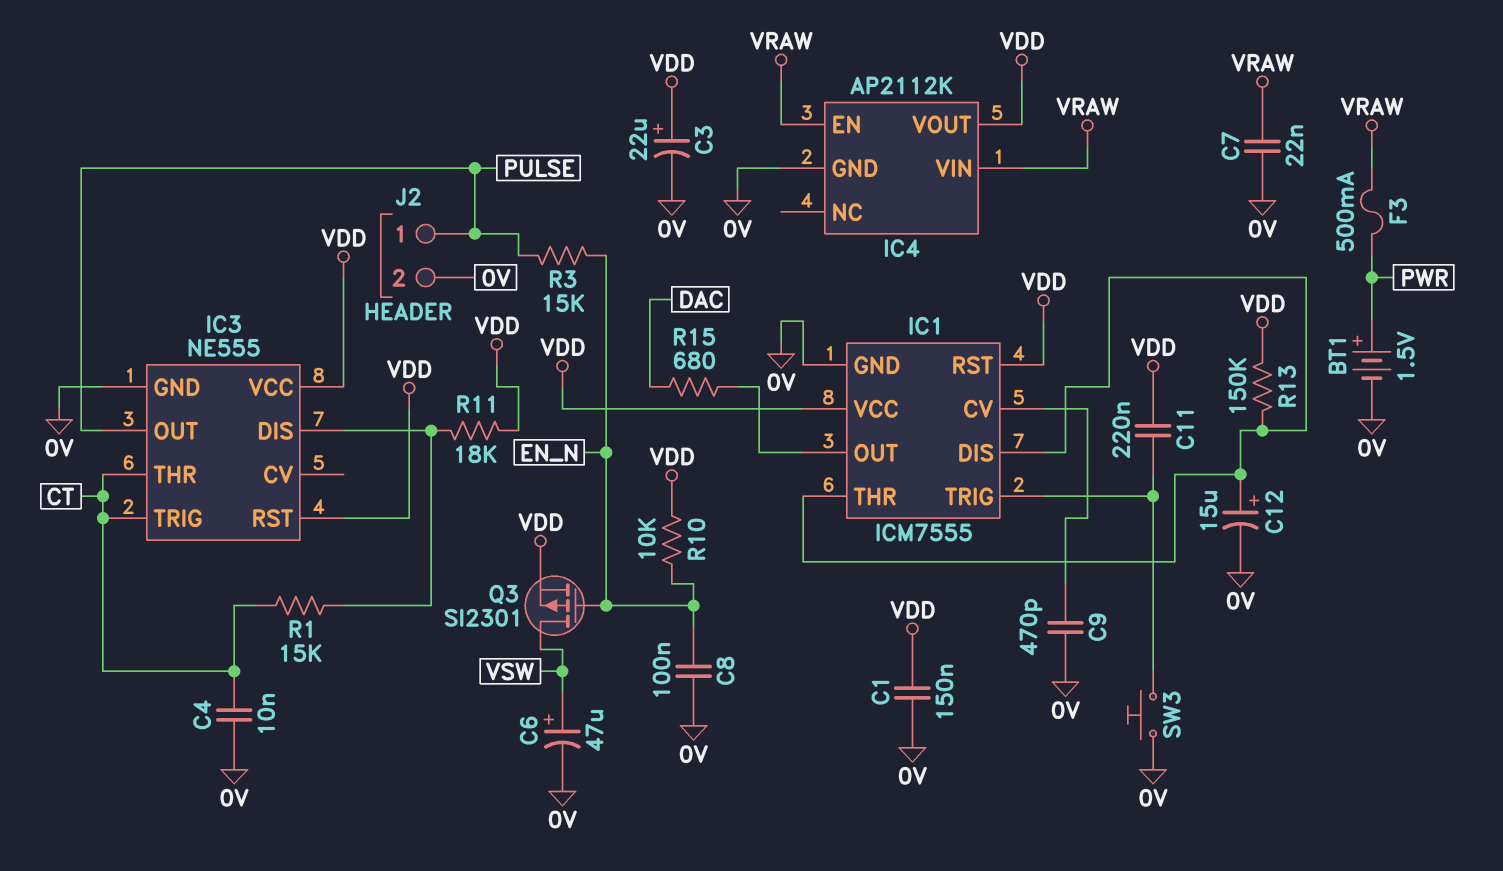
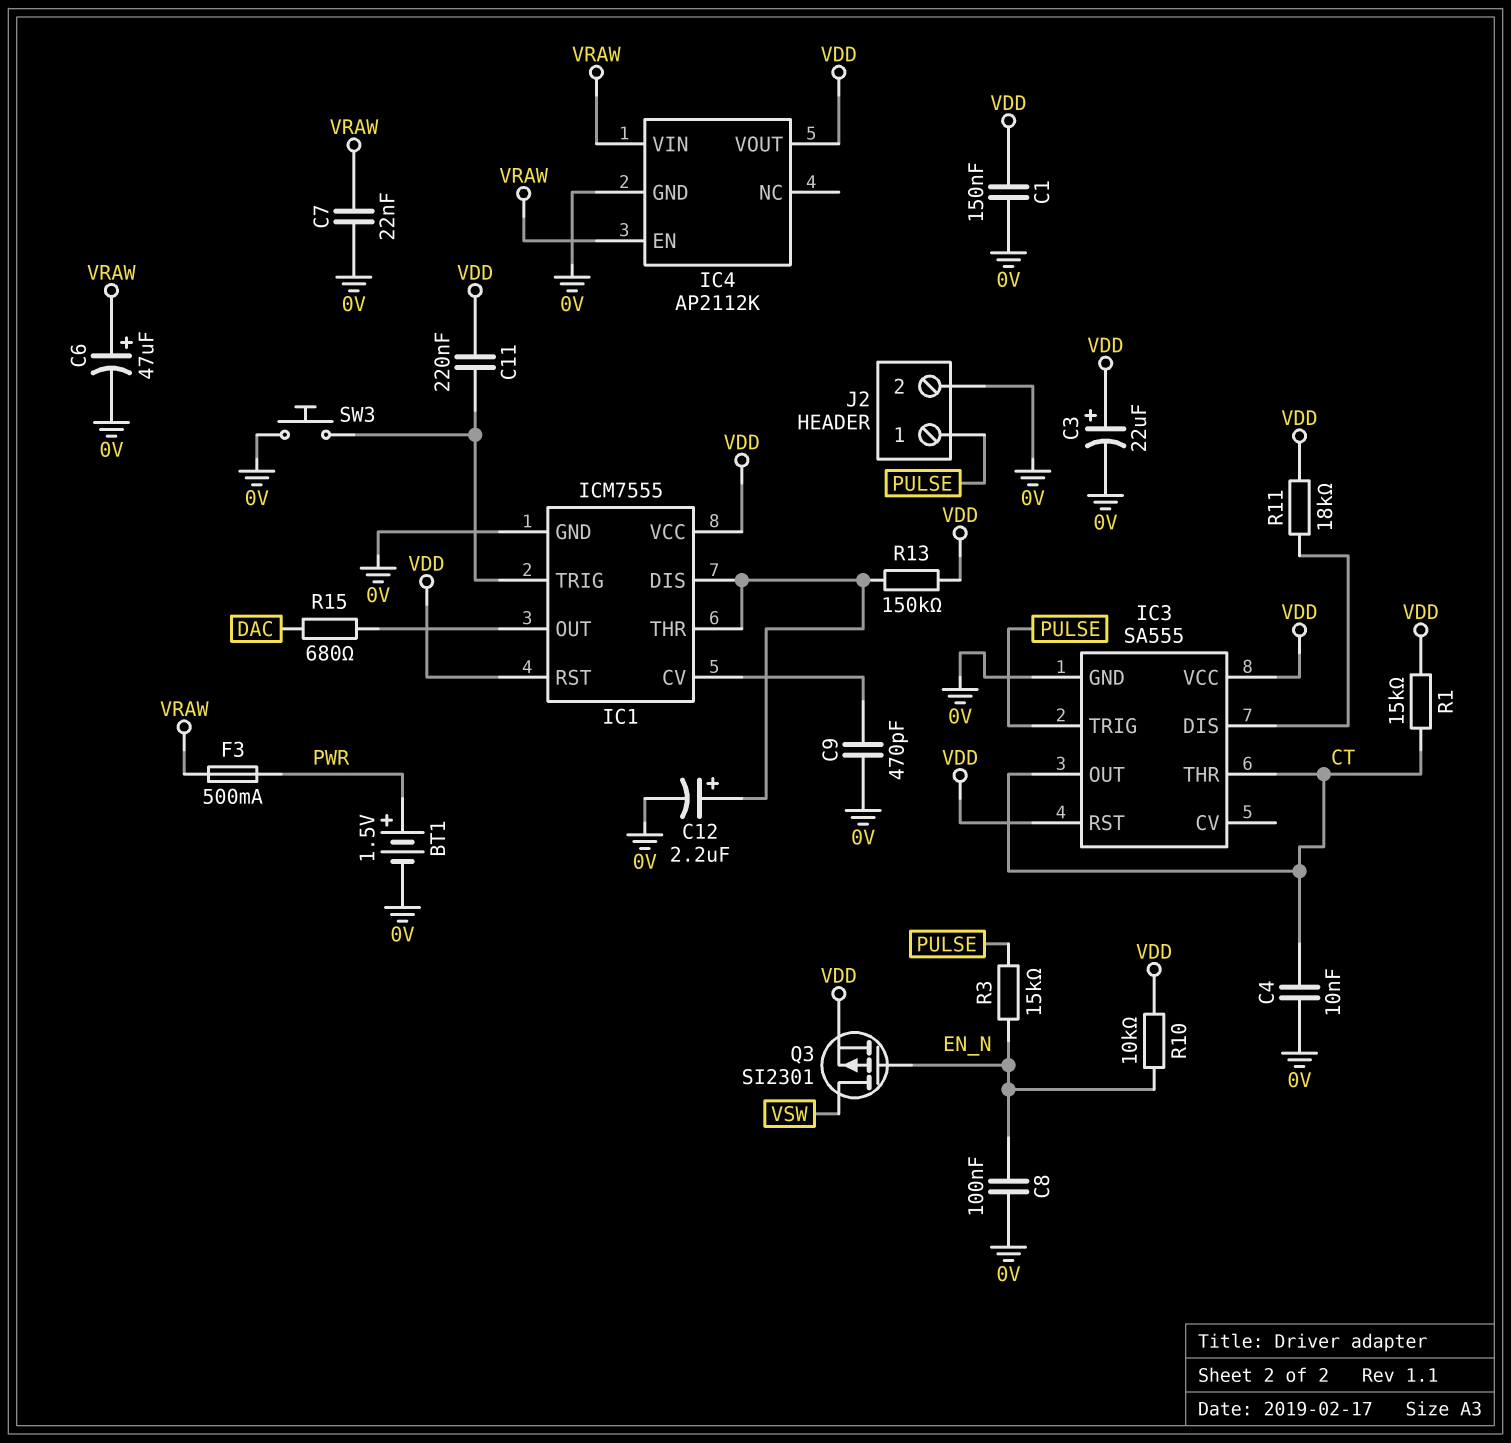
C6: 47uF (plus VSW, minus 0V) -> 47uF (plus VRAW, minus 0V)
C12: 15uF (plus IC1/DIS, minus 0V) -> 2.2uF (plus IC1/DIS, minus 0V)
IC3: NE555 -> SA555
IC3 pin OUT: PULSE -> CT
IC3 pin TRIG: CT -> PULSE
R1: 15k (CT, IC3/DIS) -> 15k (CT, VDD)

